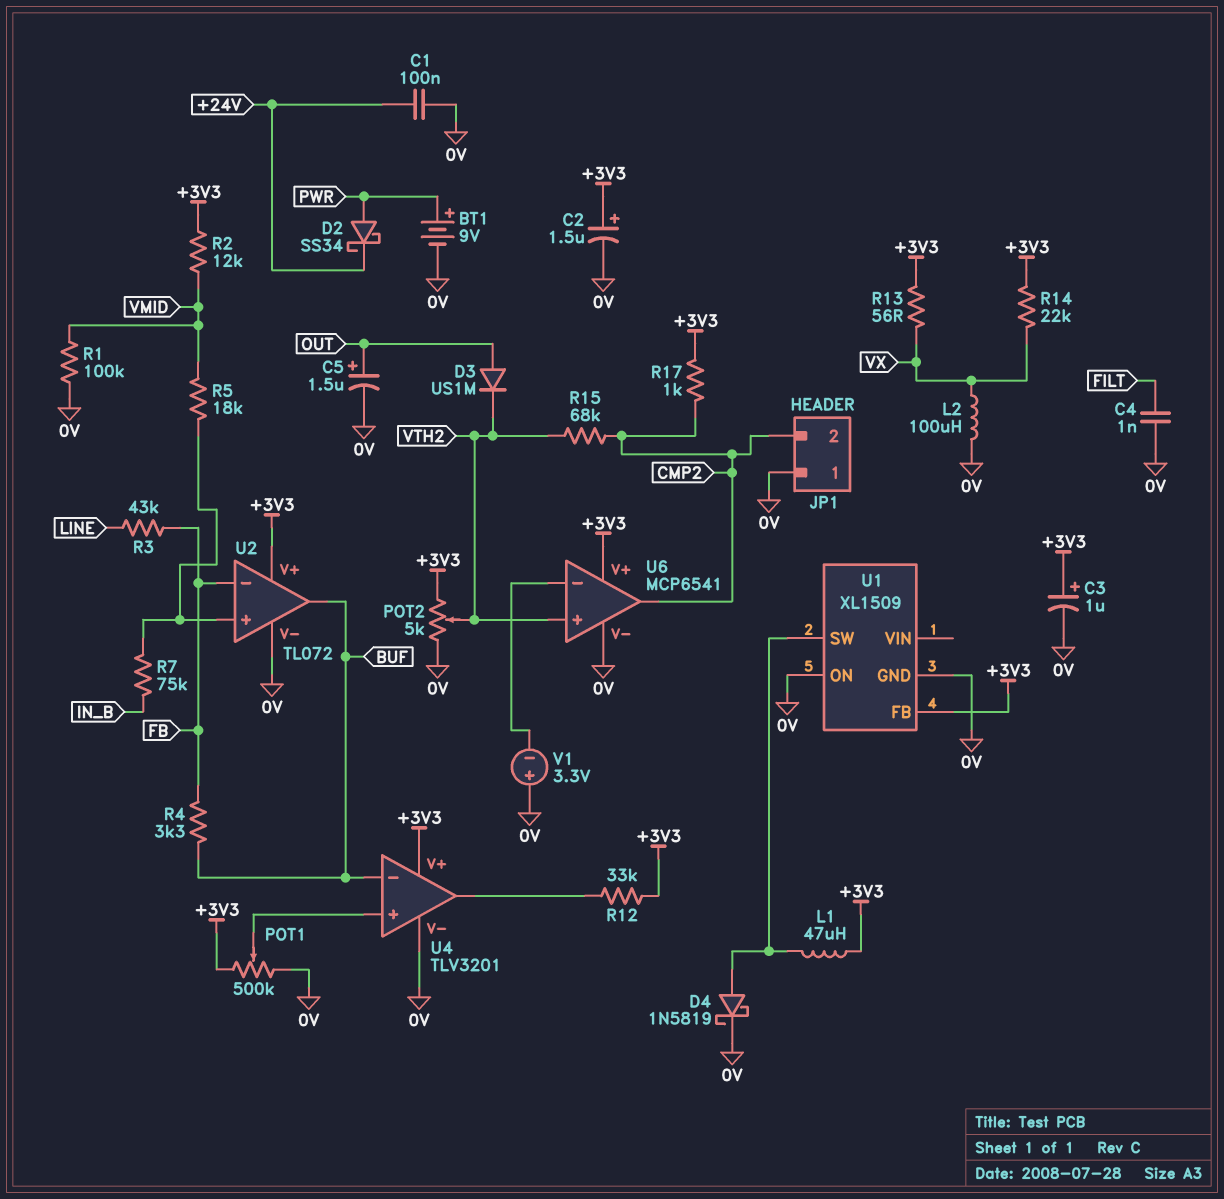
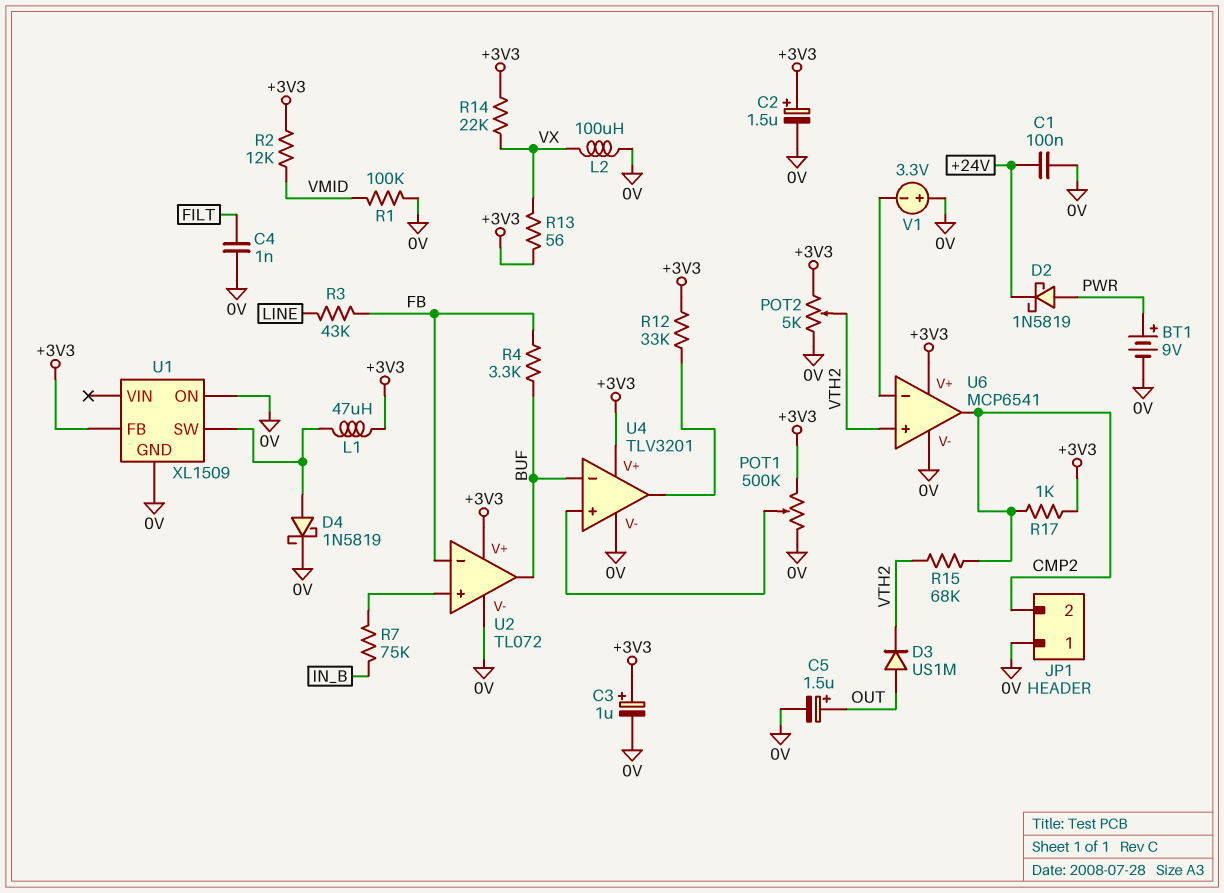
D2: schottky SS34 (A PWR, K +24V) -> schottky 1N5819 (A PWR, K +24V)
R5: 18k (U2/in+, VMID) -> none

